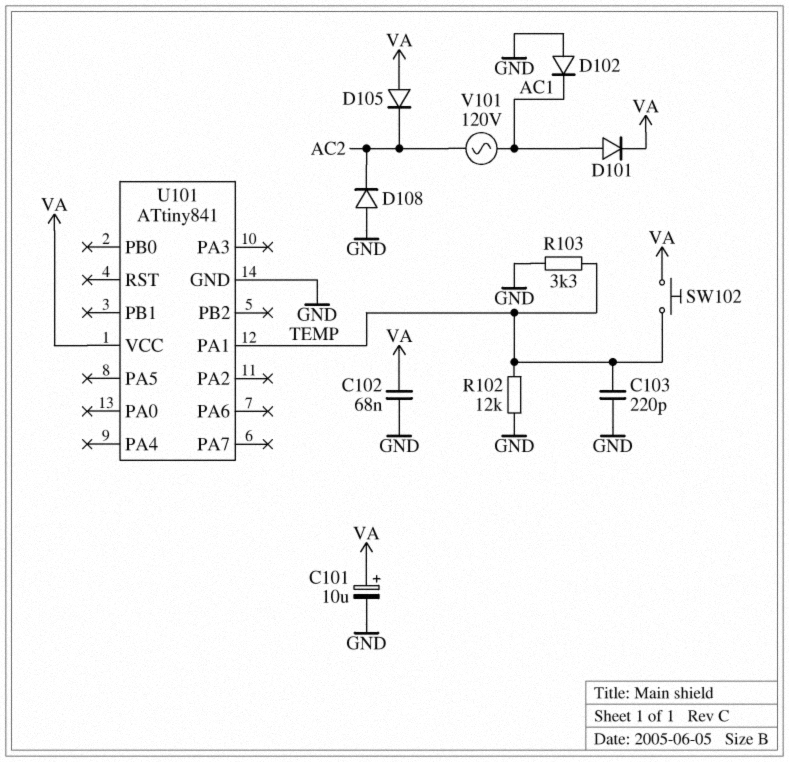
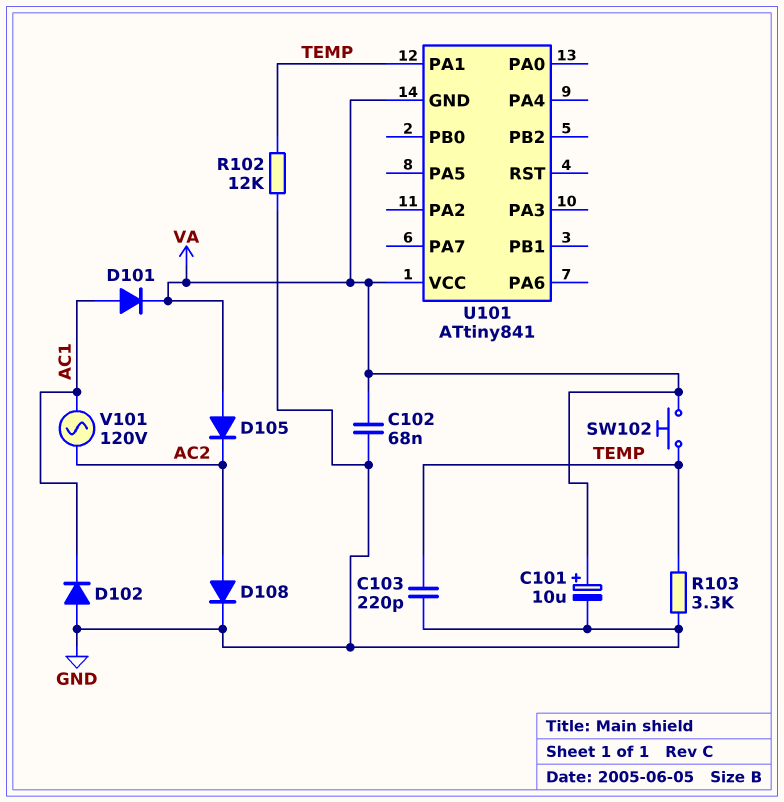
D108: diode (A GND, K AC2) -> diode (A AC2, K GND)
U101 pin GND: GND -> VA

